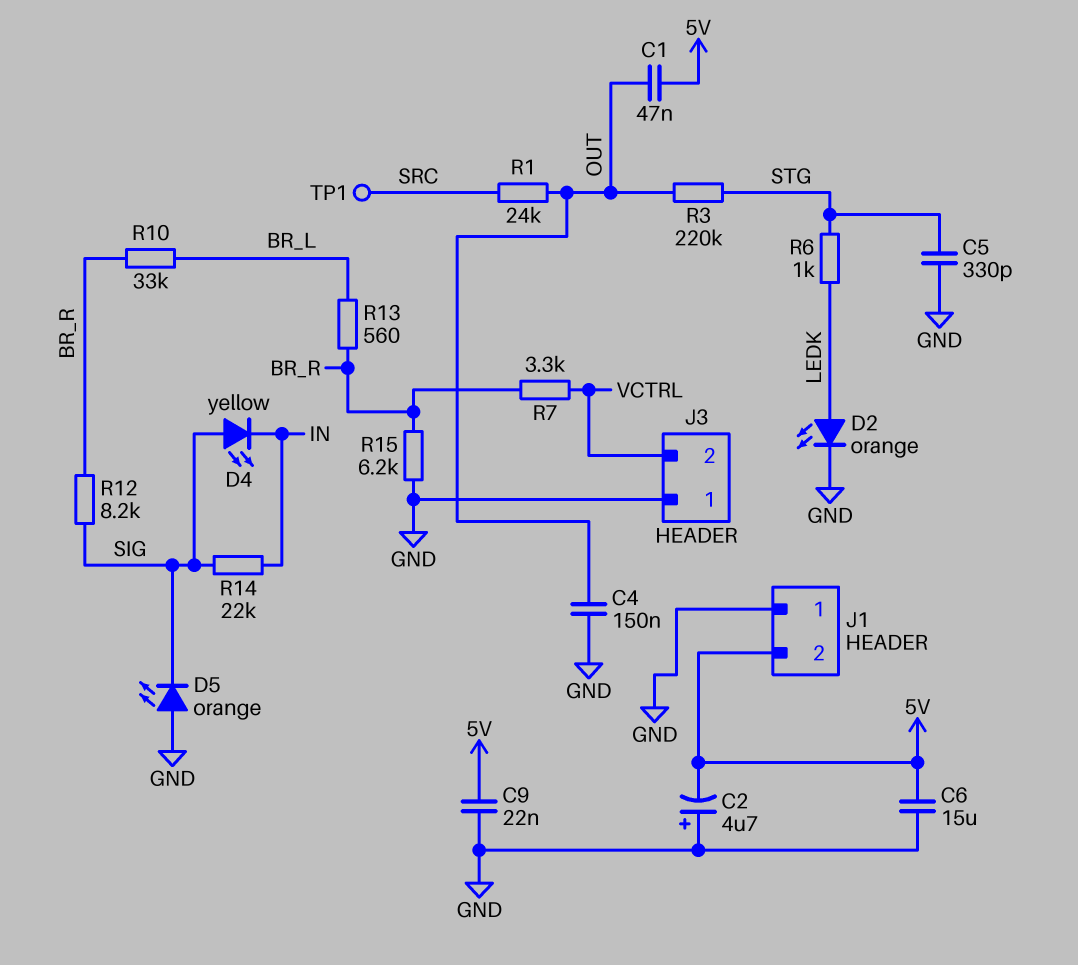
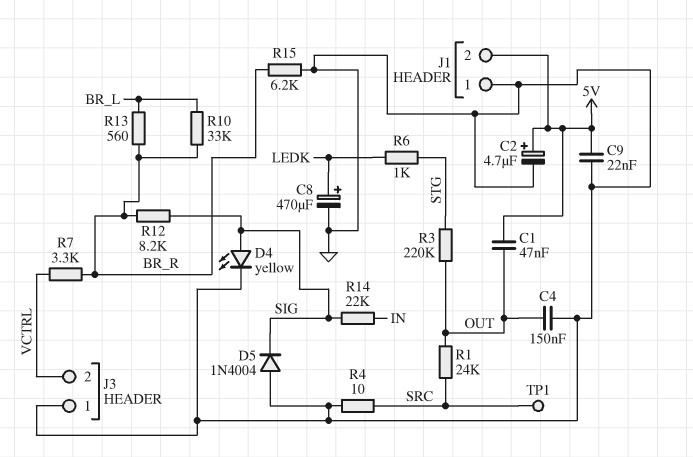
C2: 4.7uF (plus GND, minus 5V) -> 4.7uF (plus 5V, minus GND)
C5: 330pF (GND, STG) -> none
C6: 15uF (5V, GND) -> none
C8: none -> 470uF (plus LEDK, minus GND)
D2: LED orange (A LEDK, K GND) -> none
D4: LED yellow (A SIG, K IN) -> LED yellow (A SIG, K GND)
D5: LED orange (A GND, K SIG) -> diode 1N4004 (A GND, K SIG)
R4: none -> 10 (GND, SRC)

